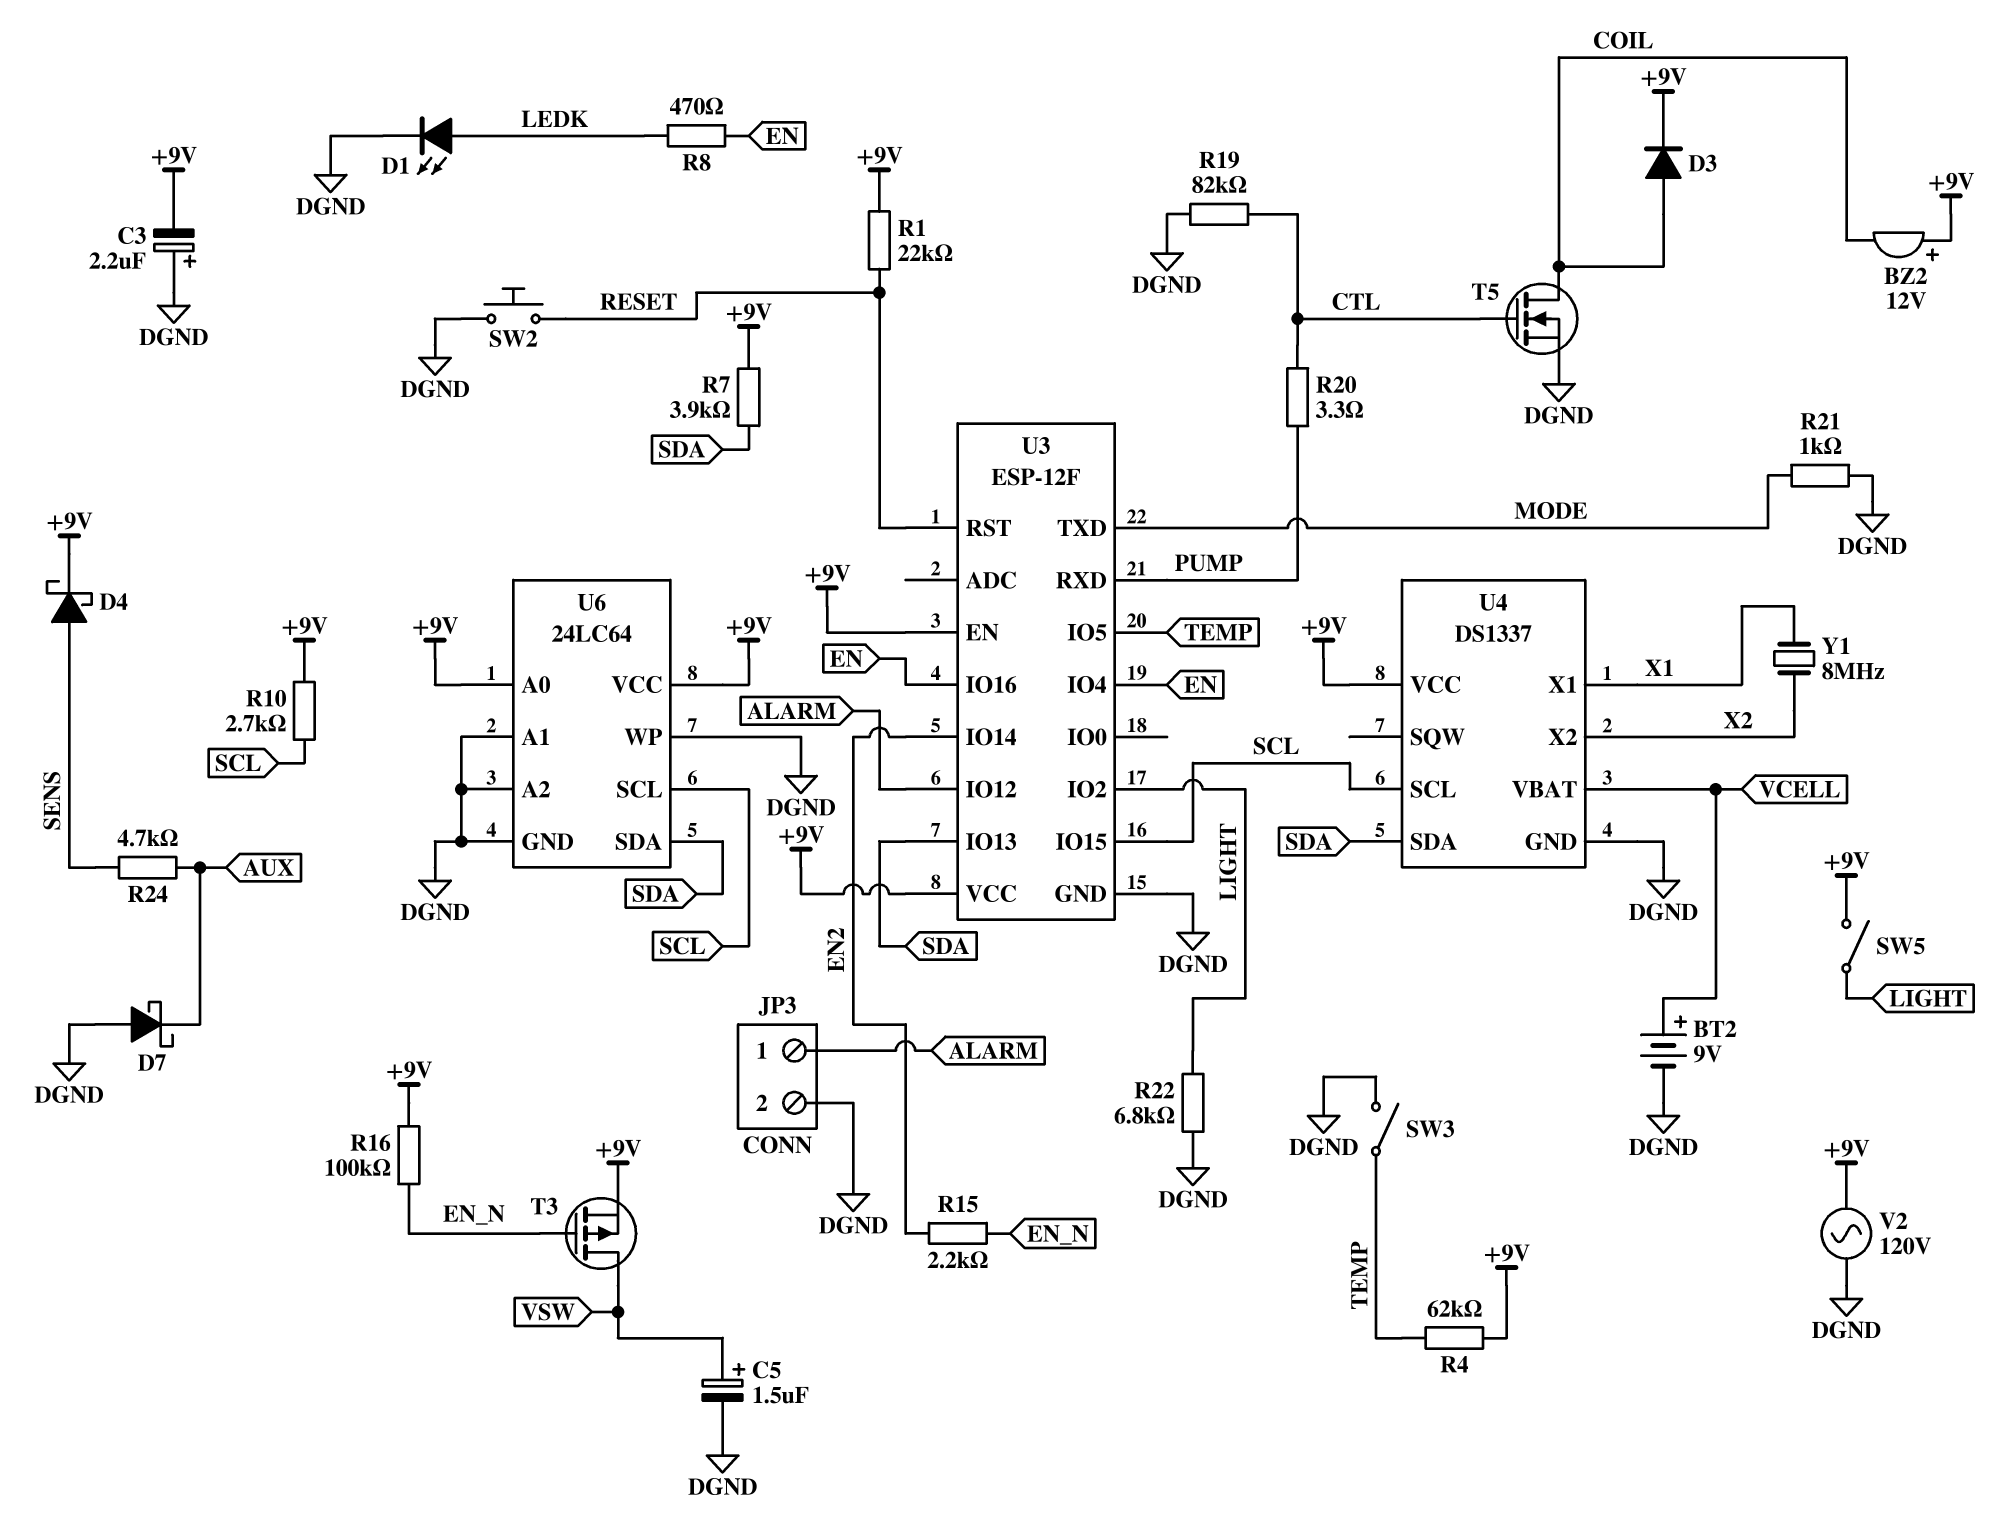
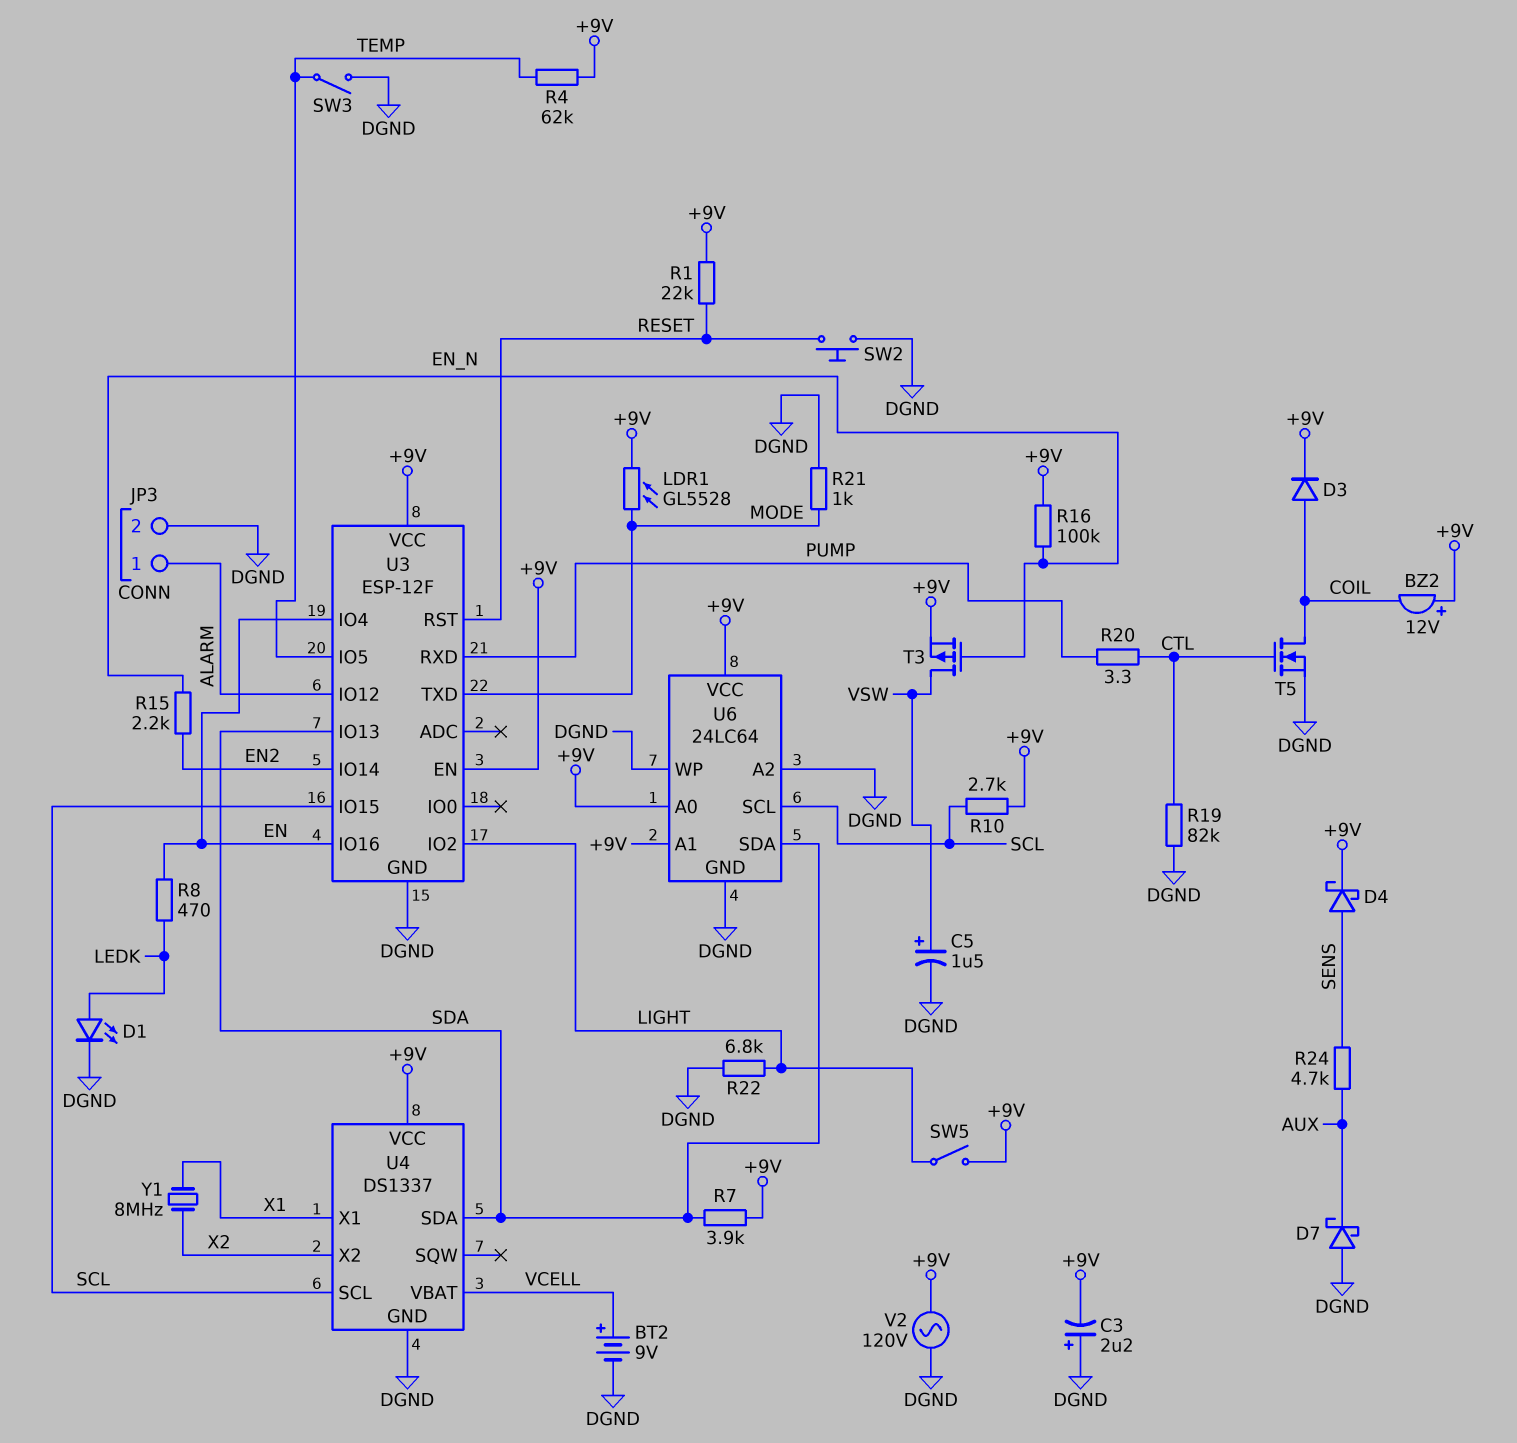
LDR1: none -> GL5528 (+9V, MODE)
U6 pin A1: DGND -> +9V

